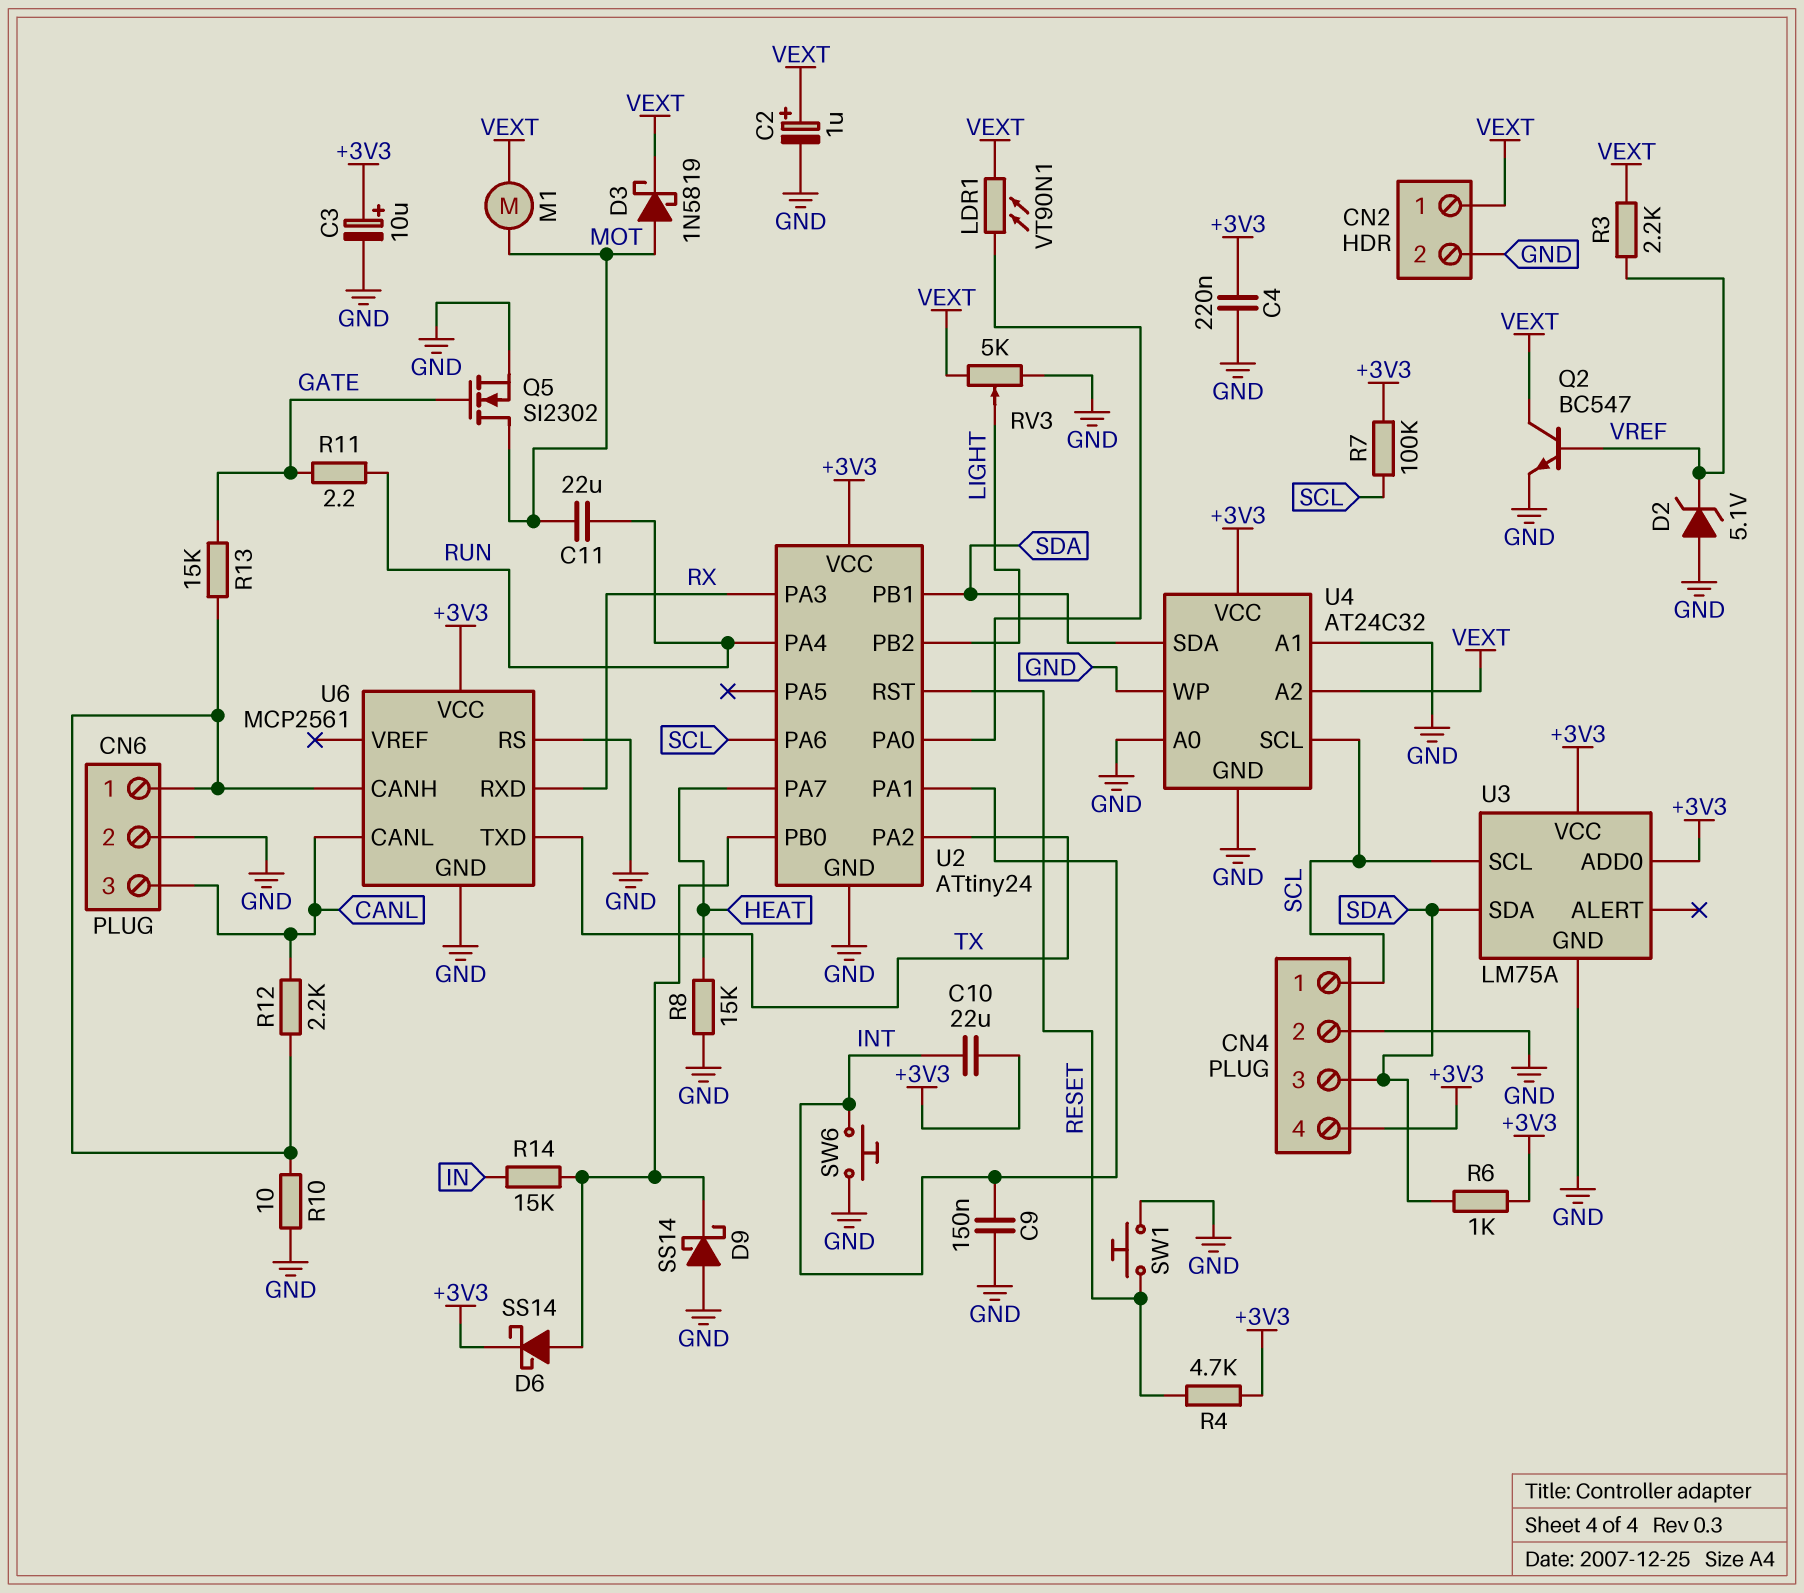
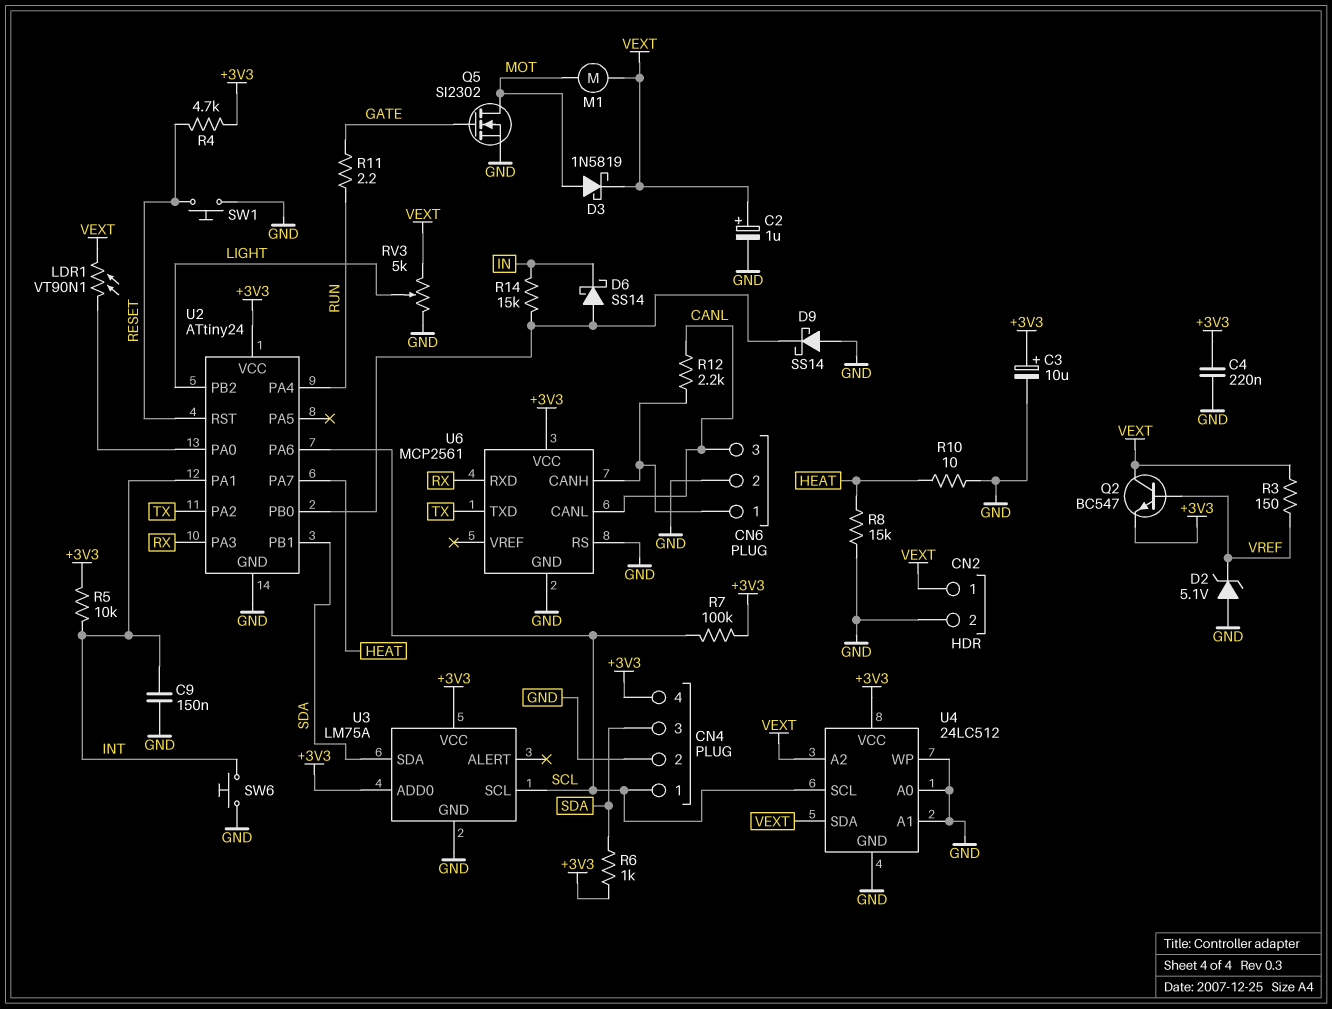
C10: 22uF (+3V3, INT) -> none
C11: 22uF (MOT, RUN) -> none
D6: schottky SS14 (A U2/PB0, K +3V3) -> schottky SS14 (A U2/PB0, K IN)
Q2: NPN BC547 (B VREF, C VEXT, E GND) -> NPN BC547 (B VREF, C VEXT, E +3V3)
R3: 2.2k (VEXT, VREF) -> 150 (VEXT, VREF)
R5: none -> 10k (+3V3, INT)
R10: 10 (CN6/1, GND) -> 10 (GND, HEAT)
R13: 15k (CN6/1, GATE) -> none
U4: AT24C32 -> 24LC512
U4 pin SDA: SDA -> VEXT

